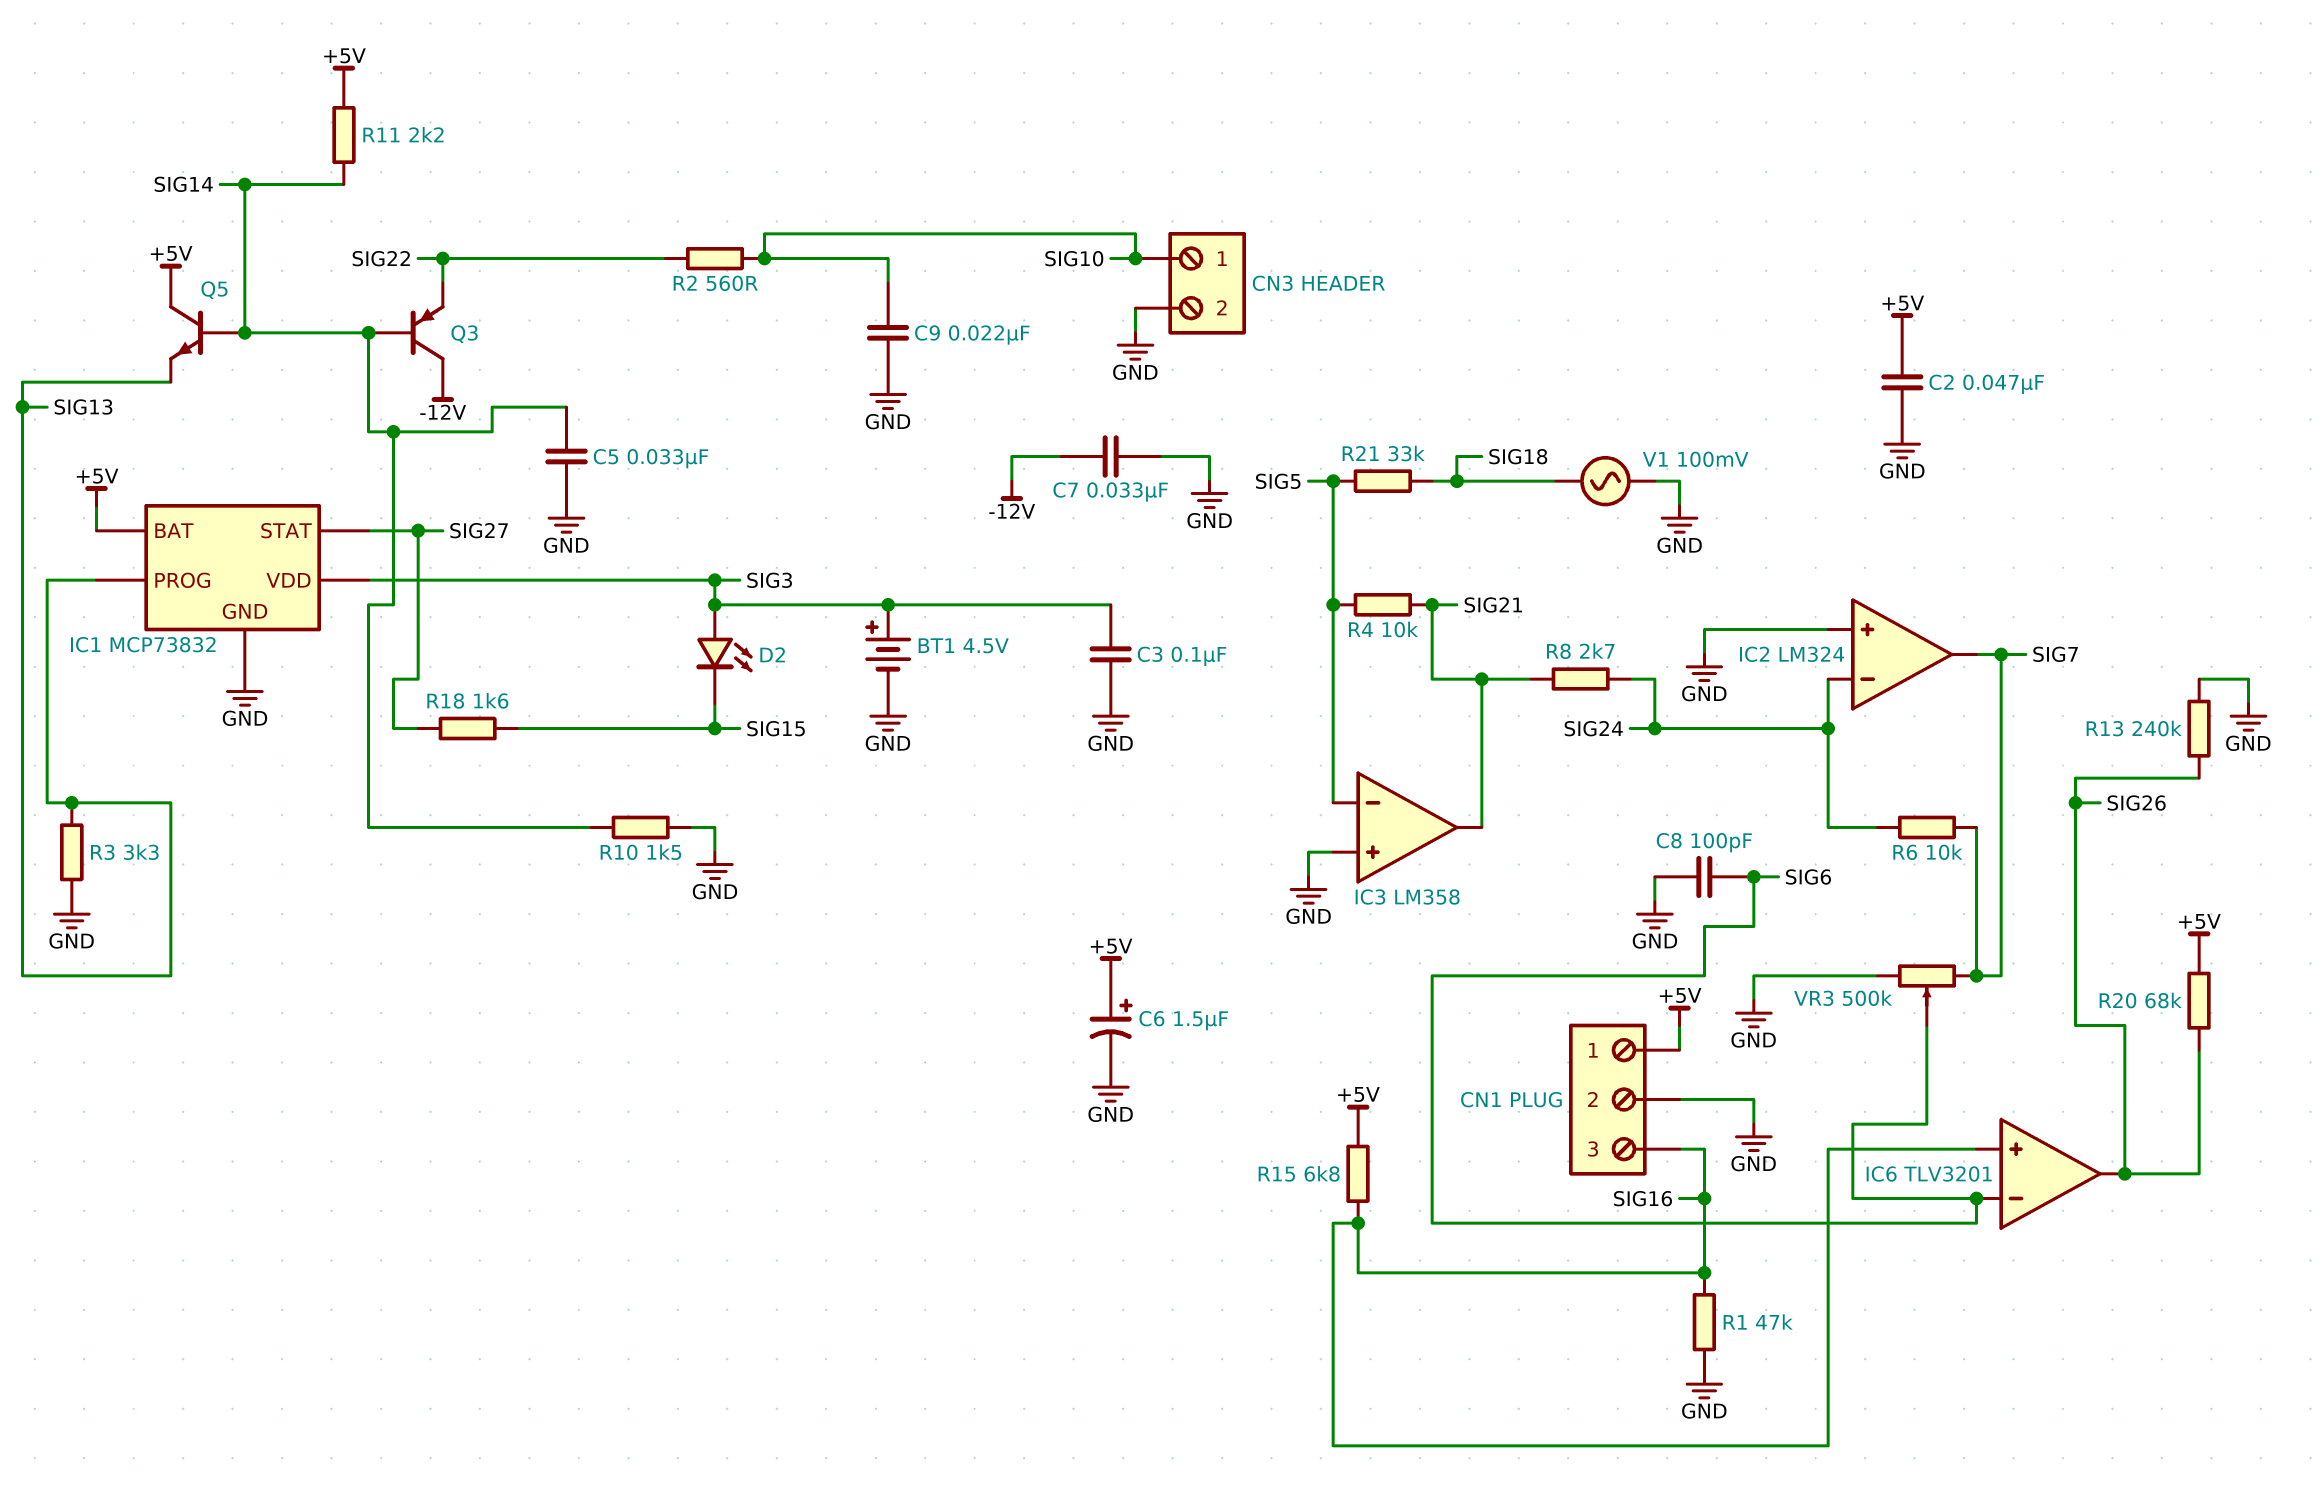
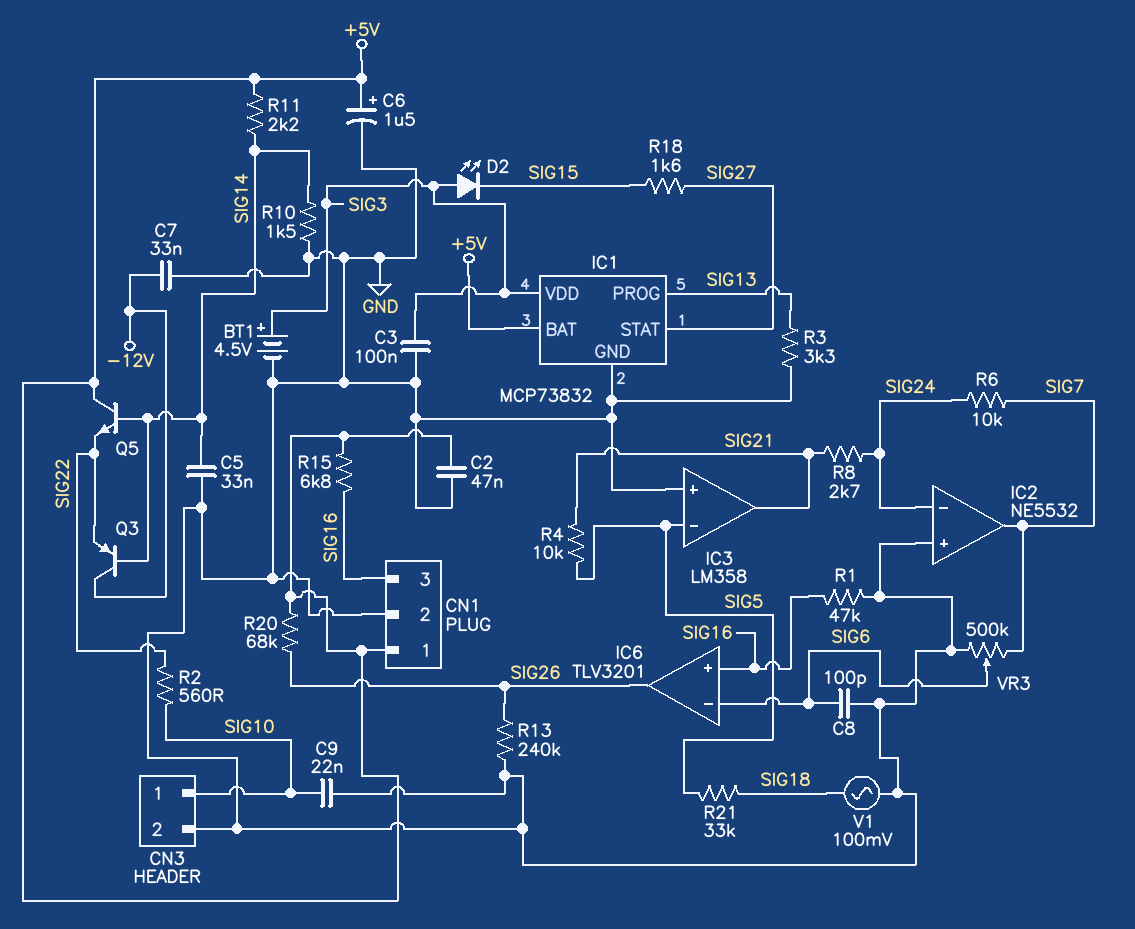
IC2: LM324 -> NE5532
Q5: NPN (B SIG14, C +5V, E SIG13) -> NPN (B SIG14, C +5V, E SIG22)

